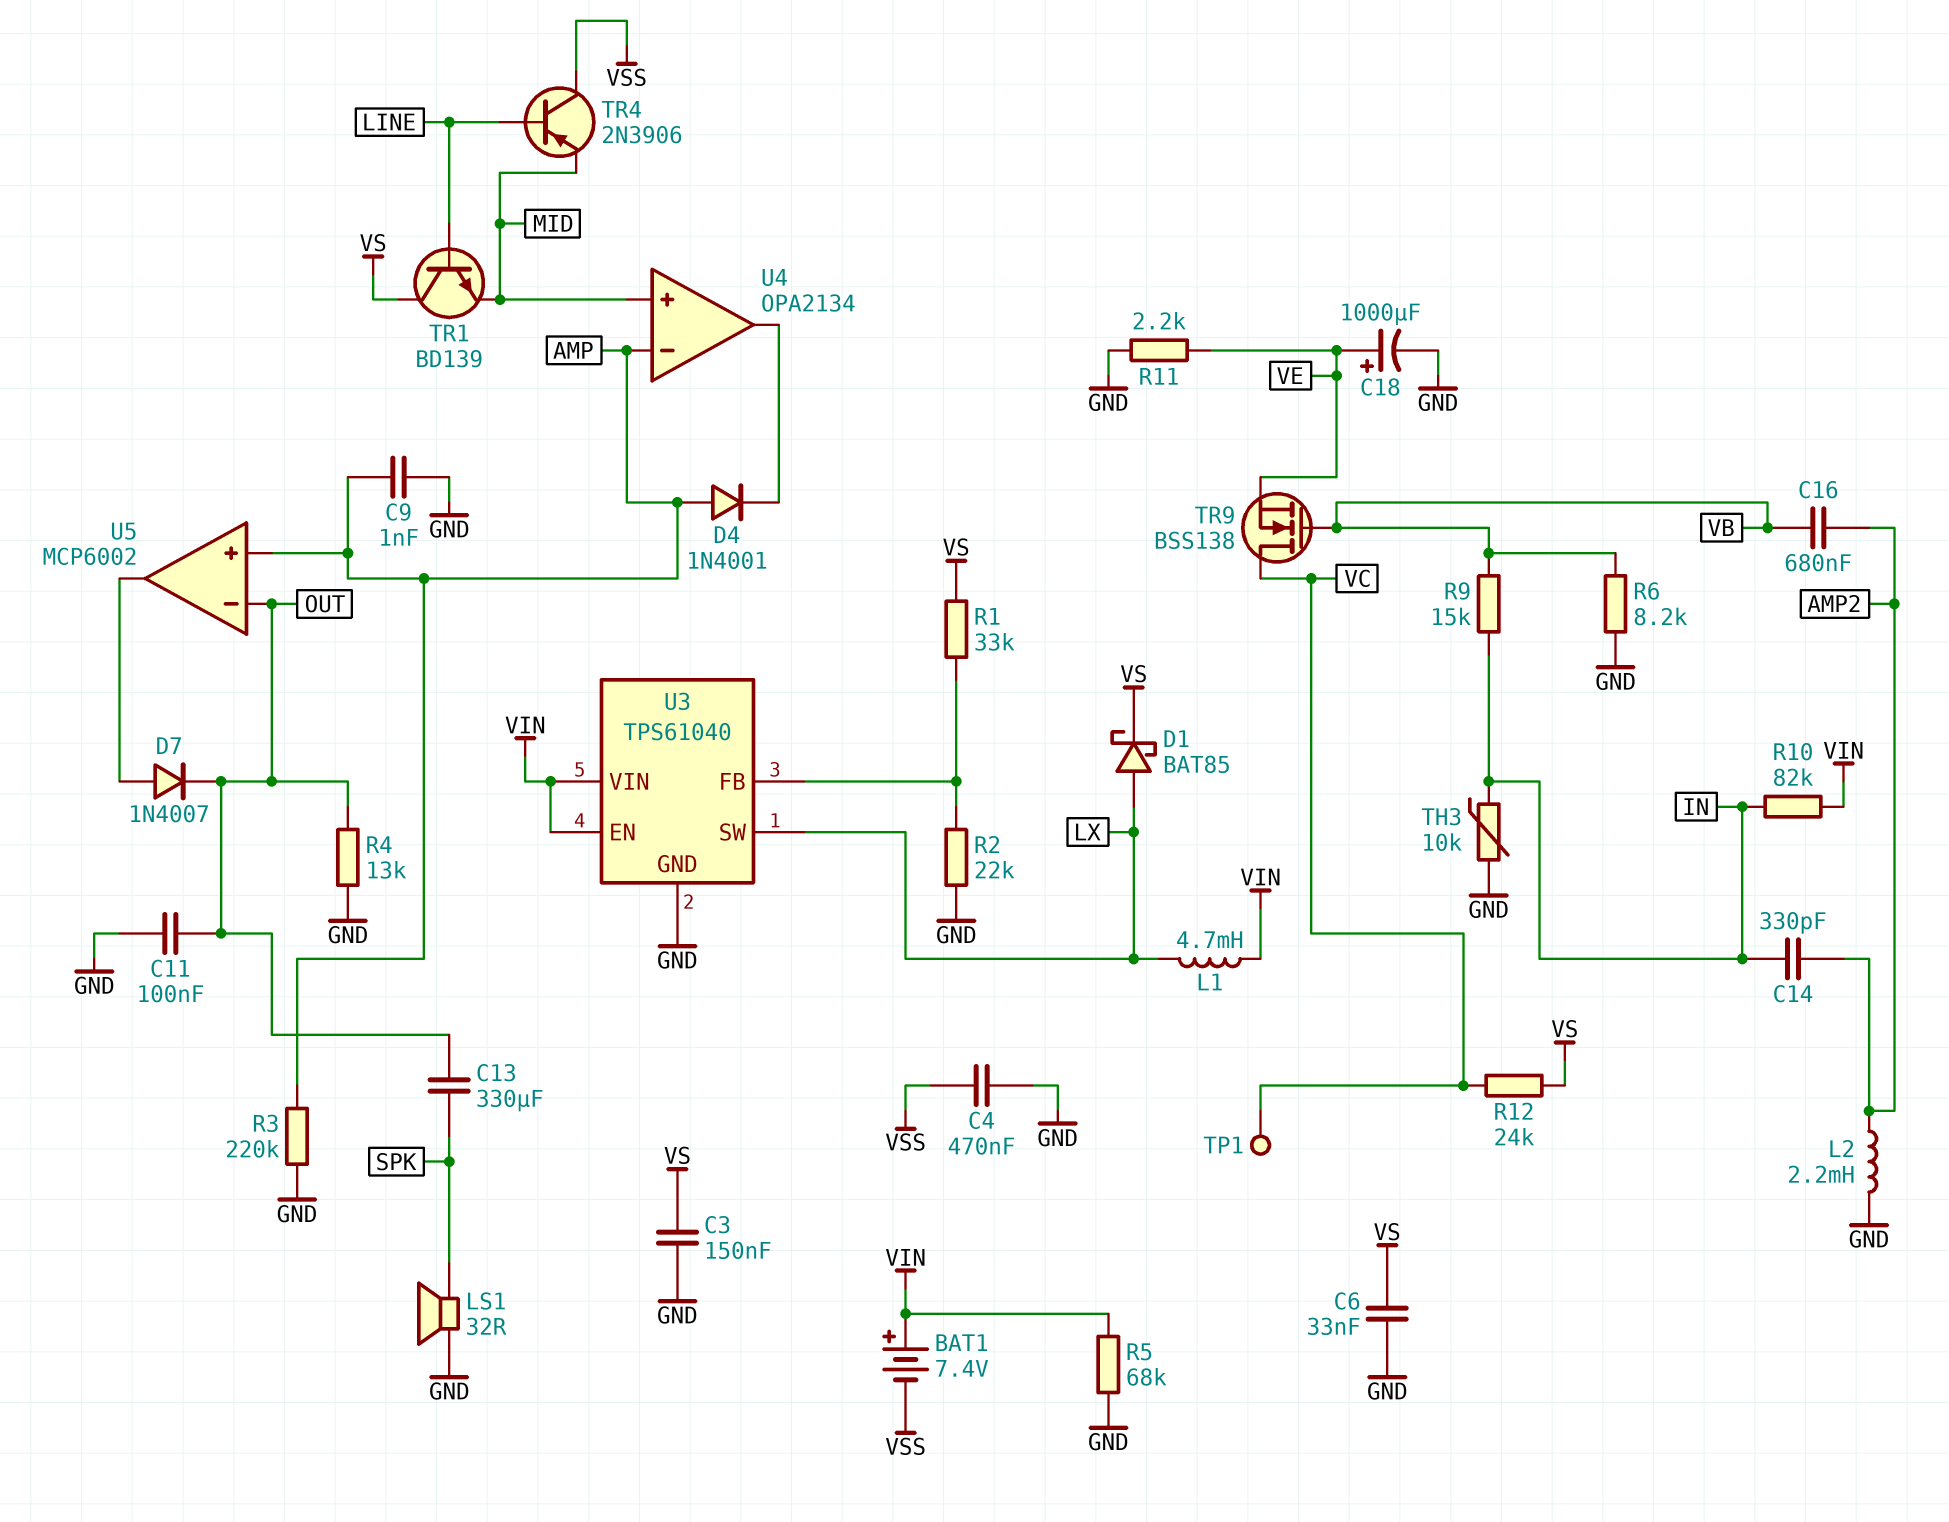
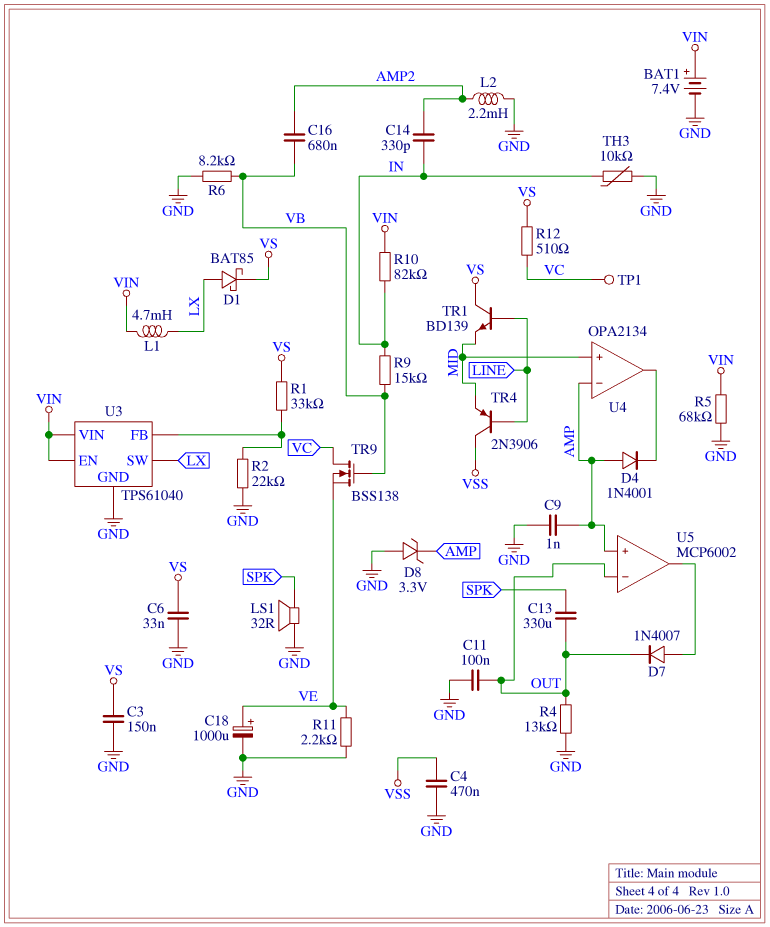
BAT1: 7.4V (plus VIN, minus VSS) -> 7.4V (plus VIN, minus GND)
D8: none -> zener 3.3V (A GND, K AMP)
R3: 220k (AMP, GND) -> none
R12: 24k (VC, VS) -> 510 (VC, VS)

